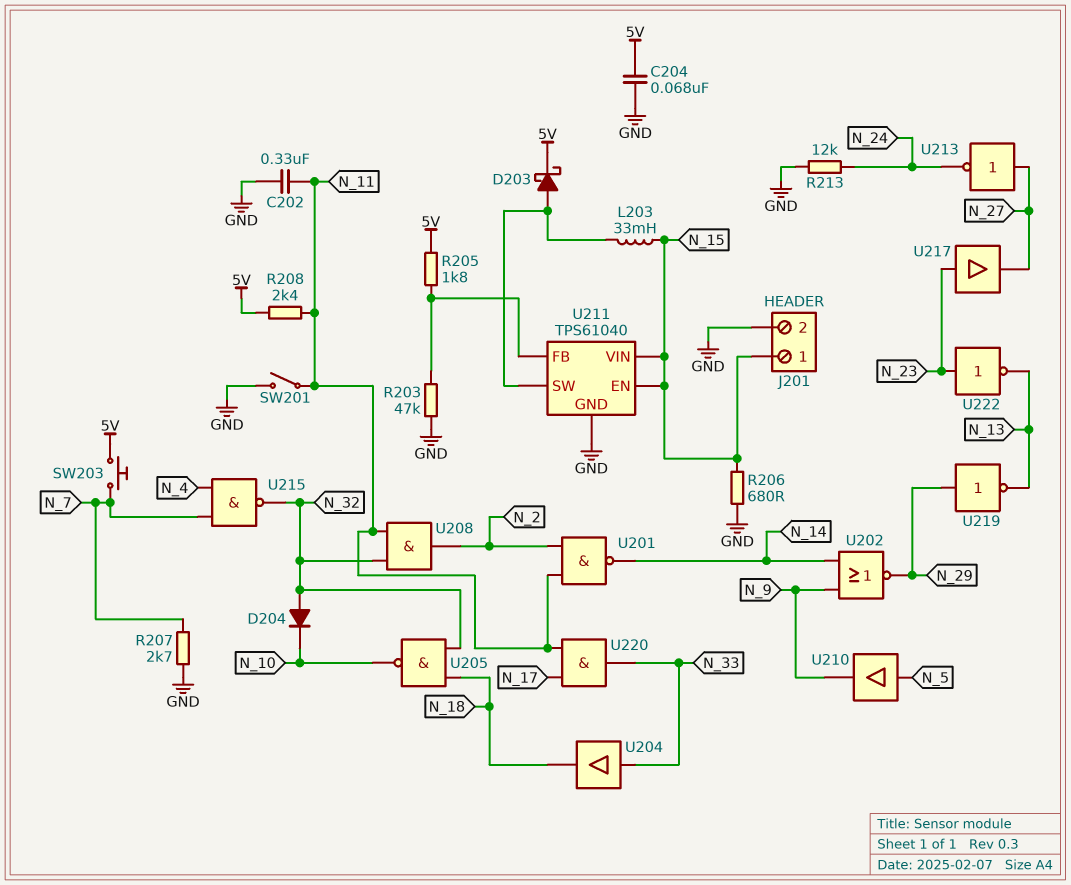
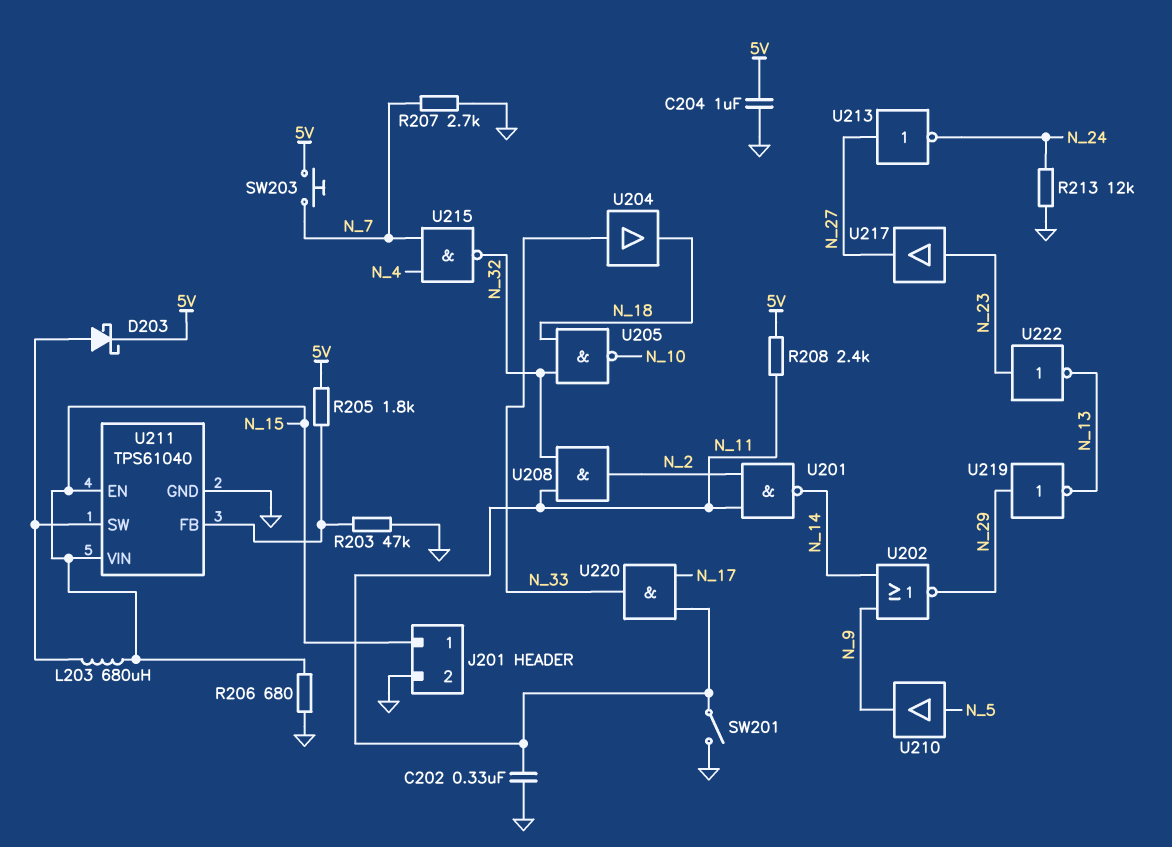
C204: 68nF (5V, GND) -> 1uF (5V, GND)
D204: diode (A N_32, K N_10) -> none
L203: 33mH (N_15, U211/SW) -> 680uH (N_15, U211/SW)

